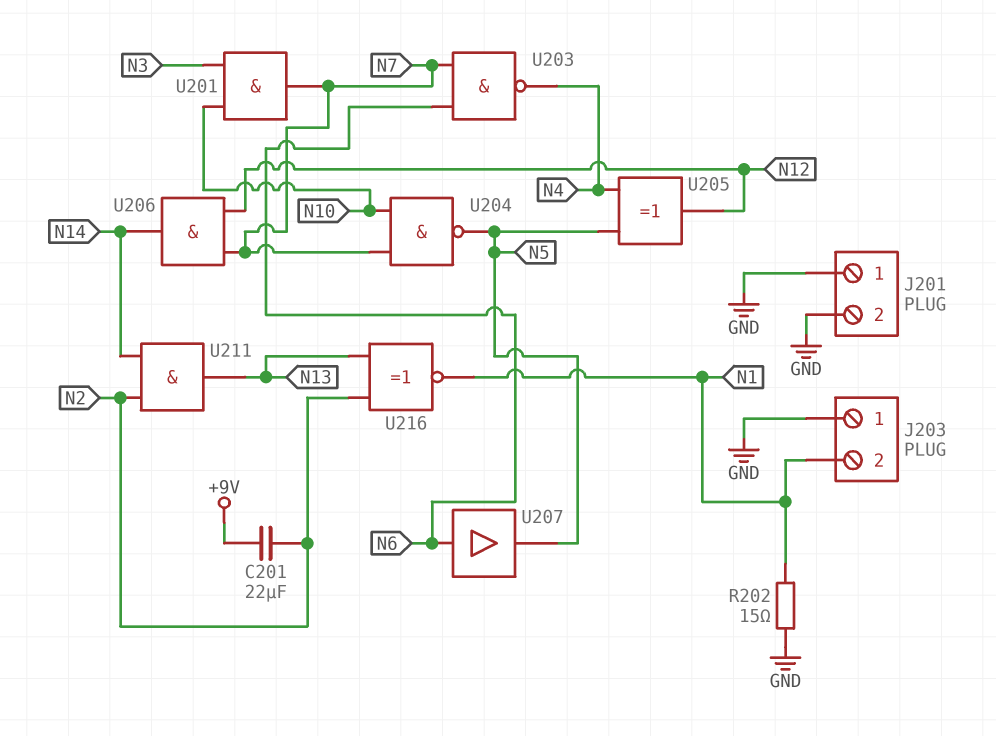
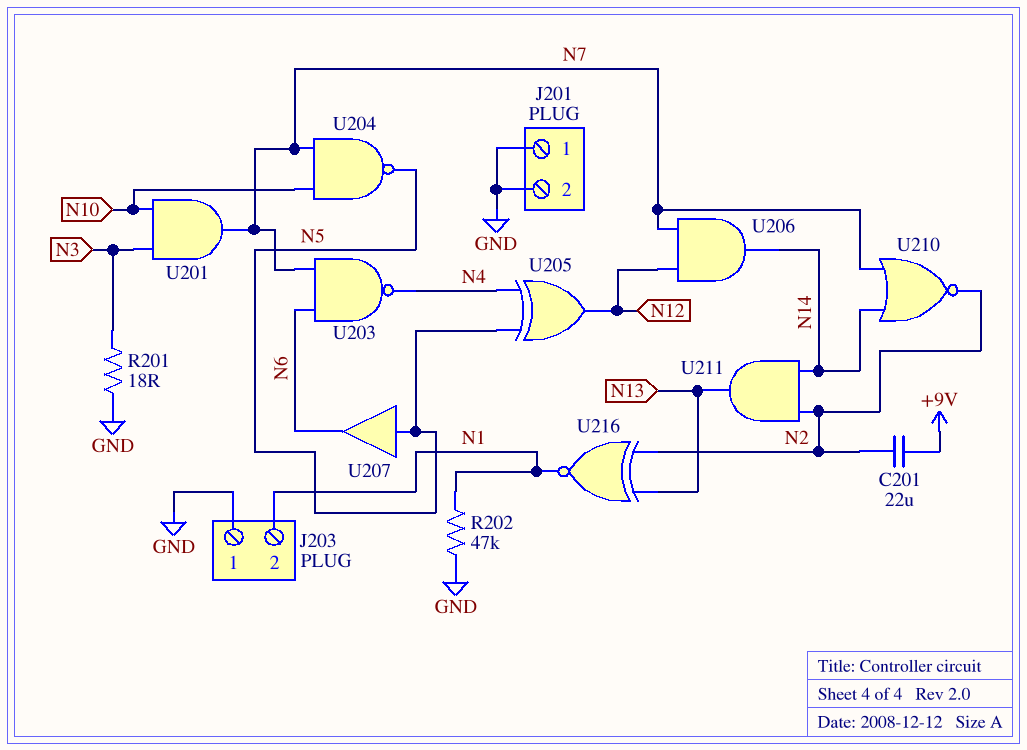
R201: none -> 18 (GND, N3)
R202: 15 (GND, N1) -> 47k (GND, N1)
U207: buffer (in N6, out N5) -> buffer (in N5, out N6)
U210: none -> NOR (in N7, in N14, out N2)

